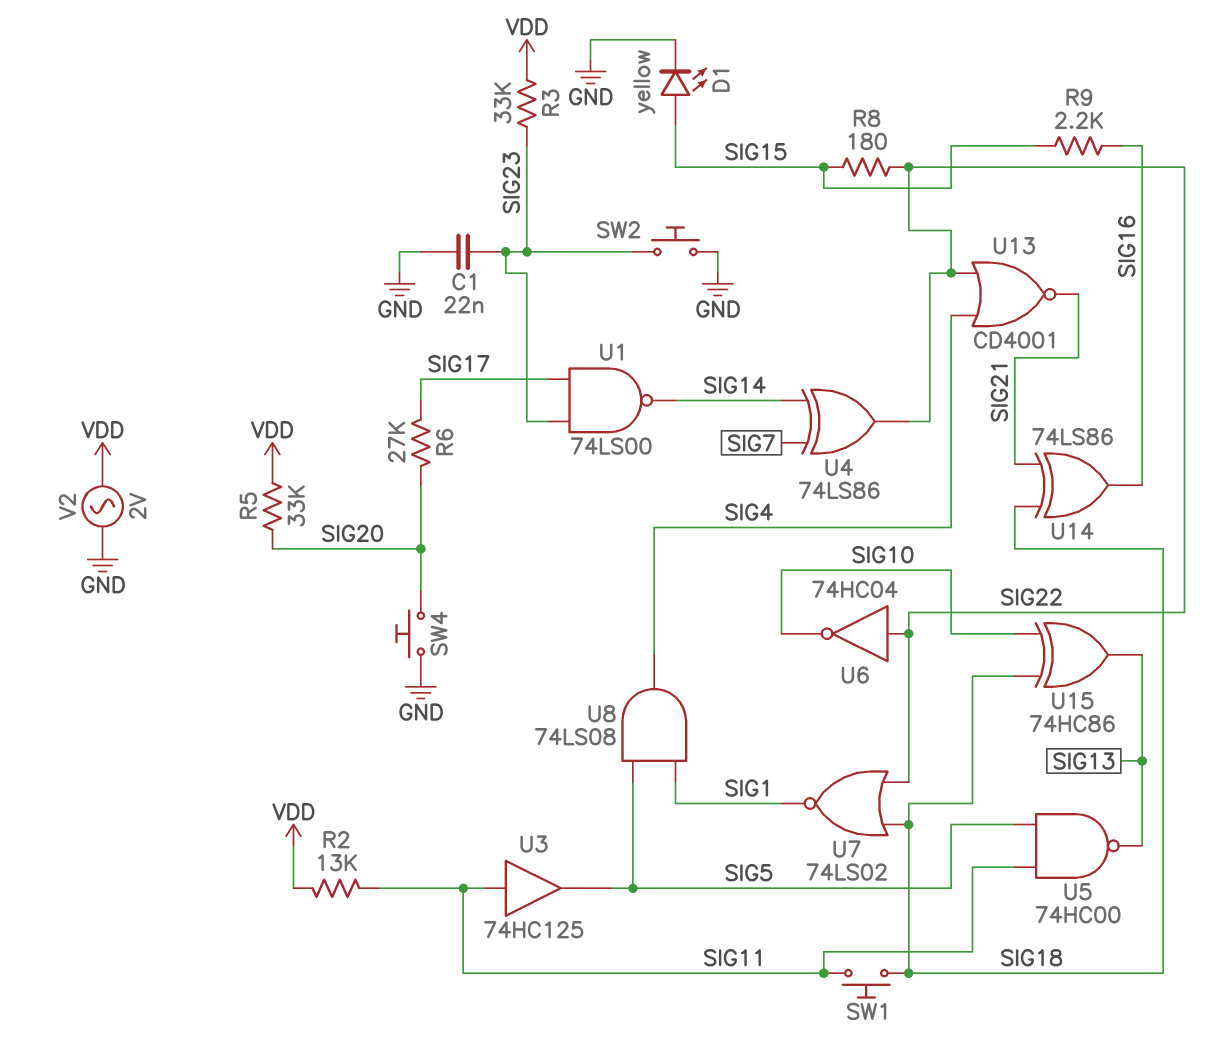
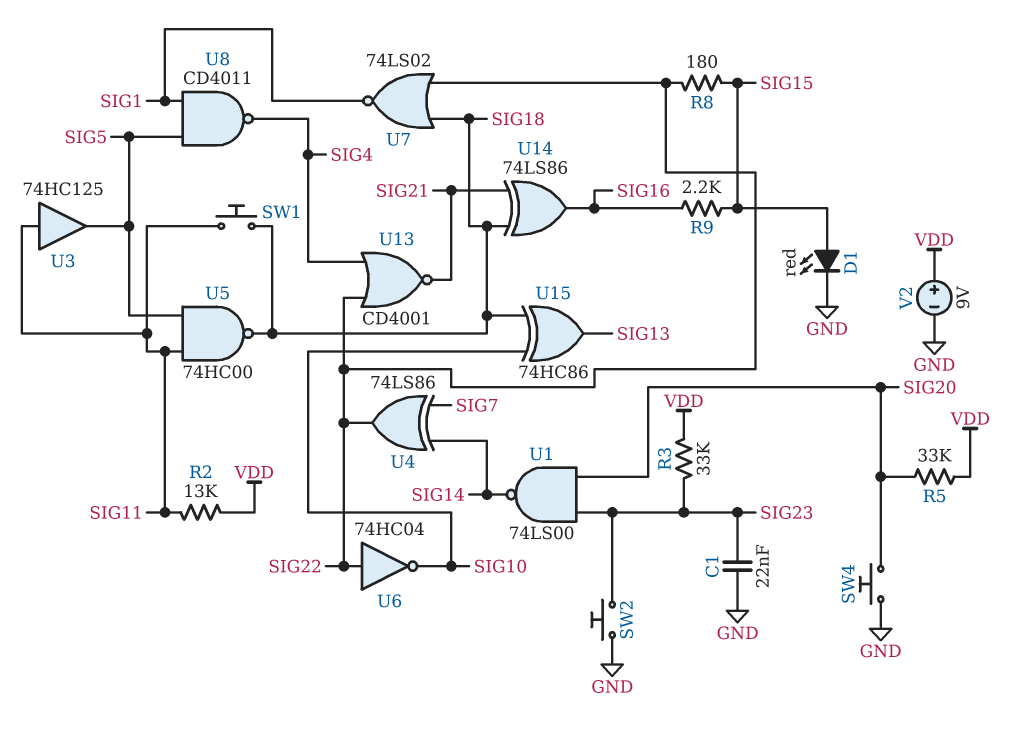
D1: LED yellow (A SIG15, K GND) -> LED red (A SIG15, K GND)
R6: 27k (SIG17, SIG20) -> none
U1: NAND 74LS00 (in SIG17, in SIG23, out SIG14) -> NAND 74LS00 (in SIG20, in SIG23, out SIG14)
U5: NAND 74HC00 (in SIG5, in SIG11, out SIG13) -> NAND 74HC00 (in SIG5, in SIG11, out SIG18)
U8: AND 74LS08 (in SIG1, in SIG5, out SIG4) -> NAND CD4011 (in SIG1, in SIG5, out SIG4)
V2: AC 2V (GND, VDD) -> 9V (plus VDD, minus GND)

